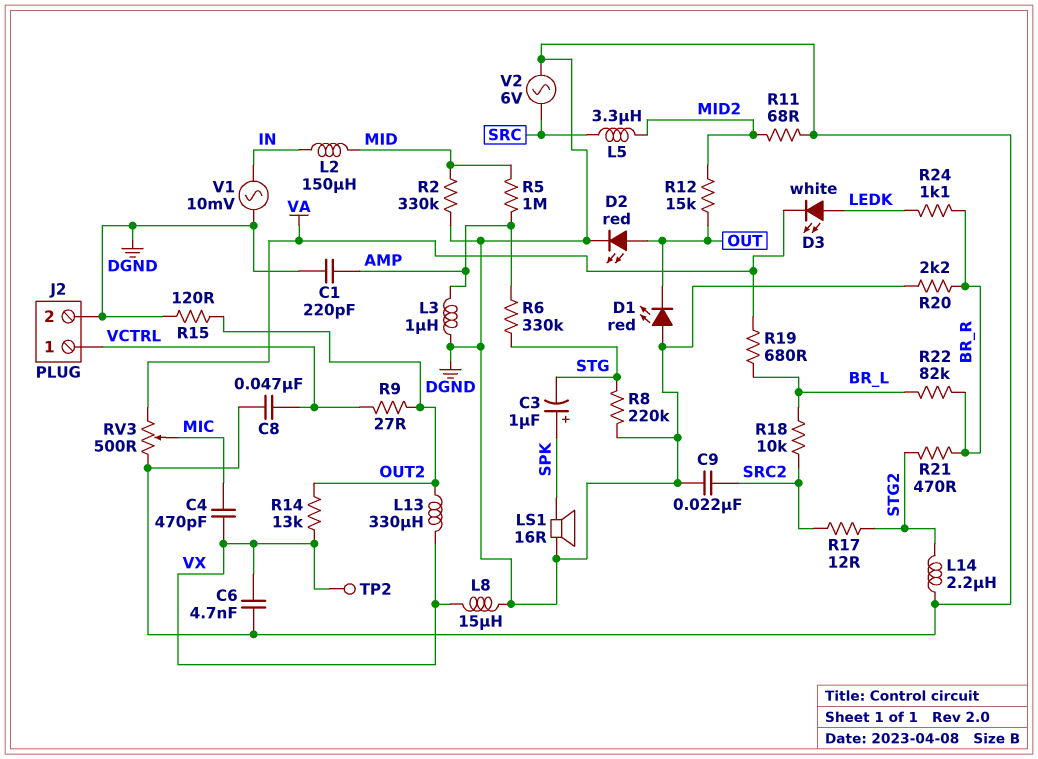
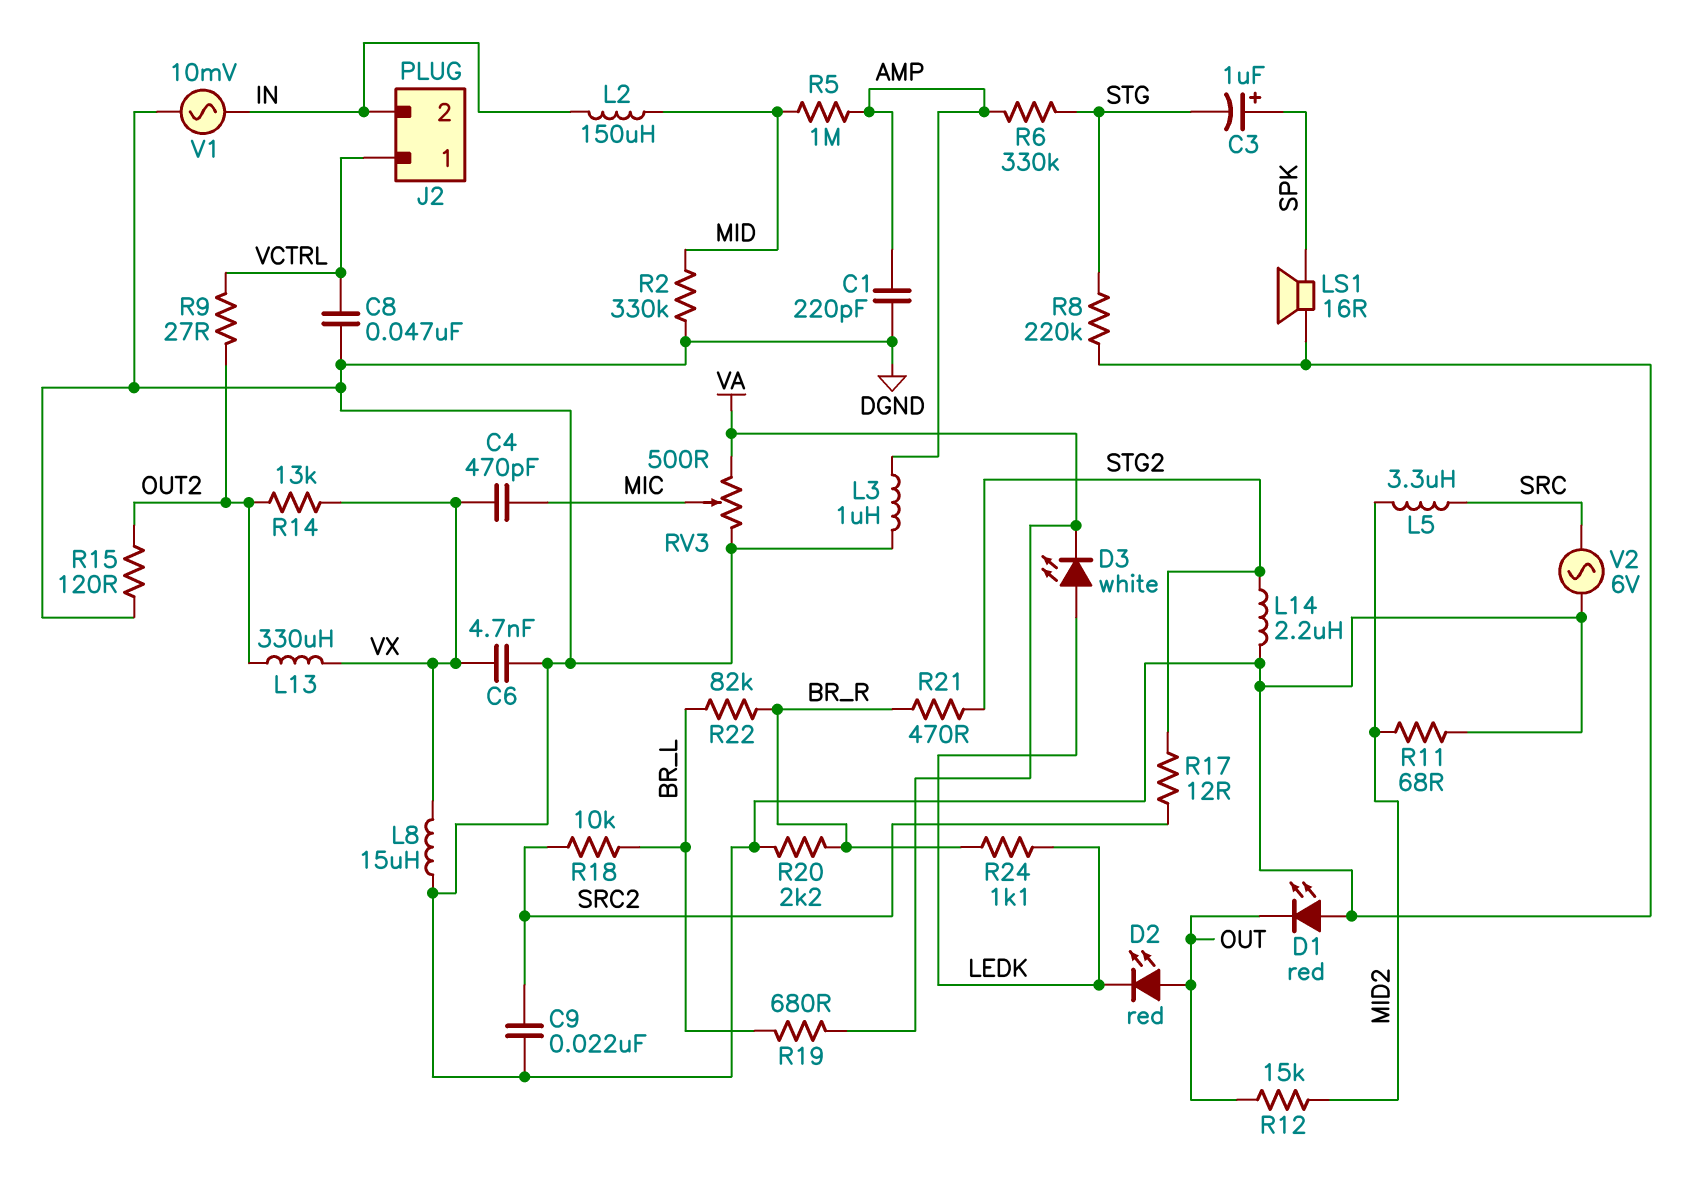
D2: LED red (A OUT, K DGND) -> LED red (A OUT, K LEDK)
J2 pin 2: DGND -> IN
TP2: test point (VX) -> none

